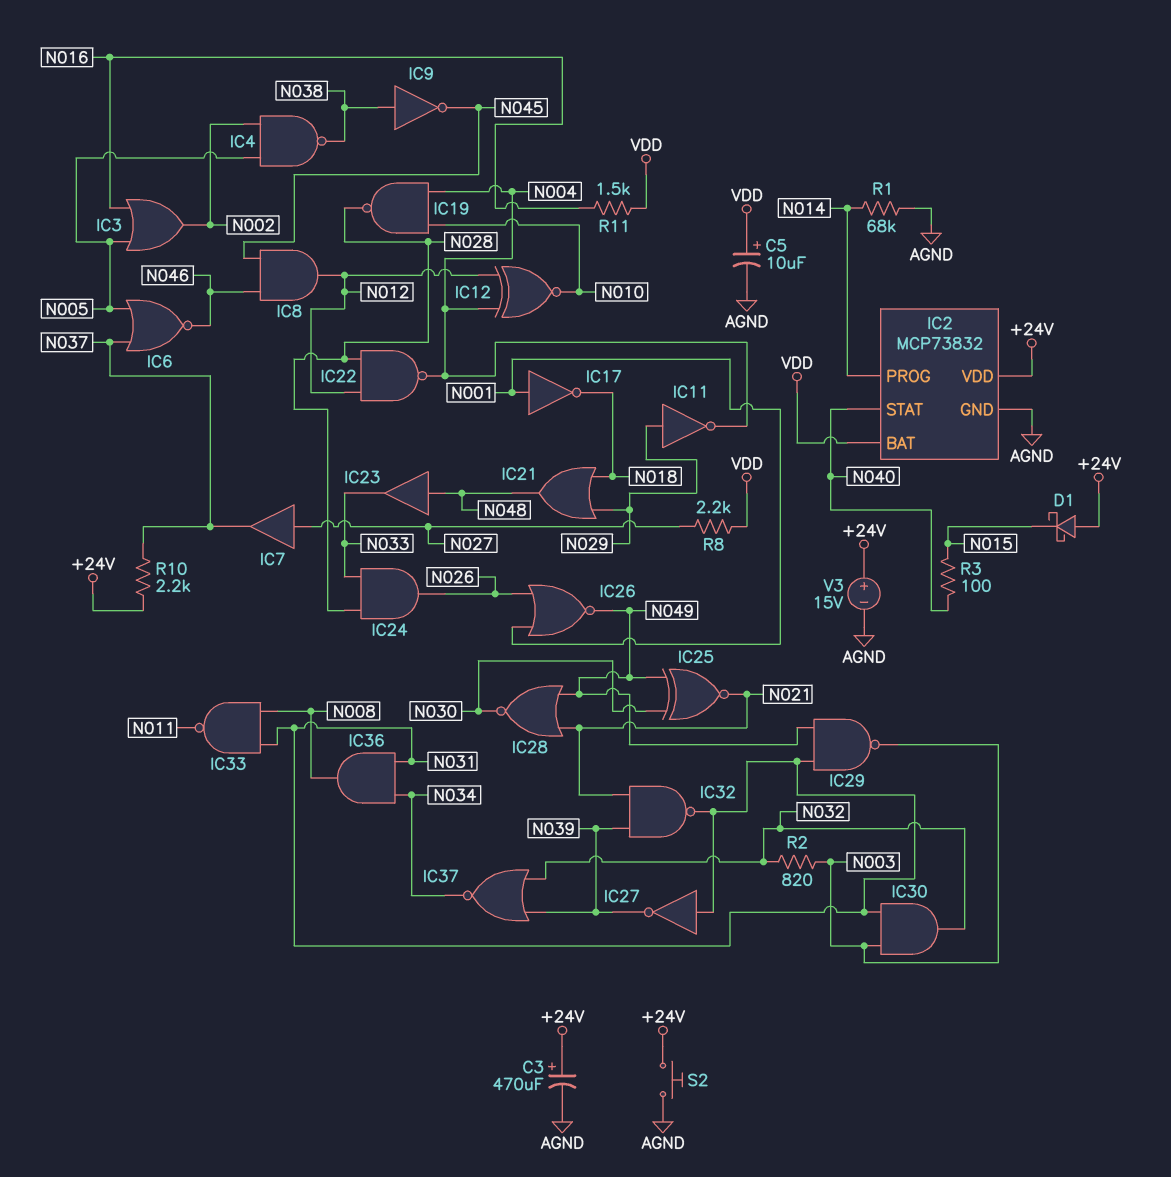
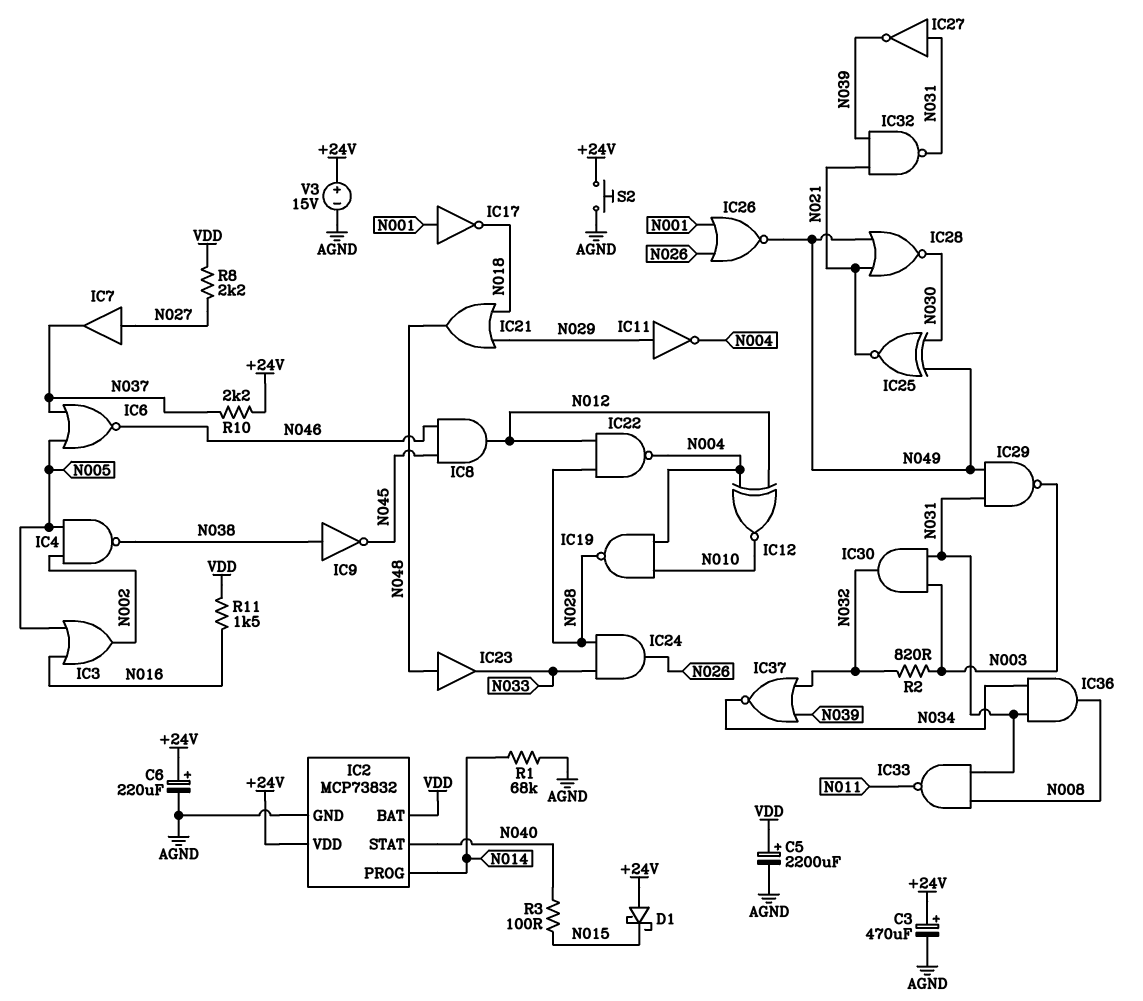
C5: 10uF (plus VDD, minus AGND) -> 2200uF (plus VDD, minus AGND)
C6: none -> 220uF (plus +24V, minus AGND)

